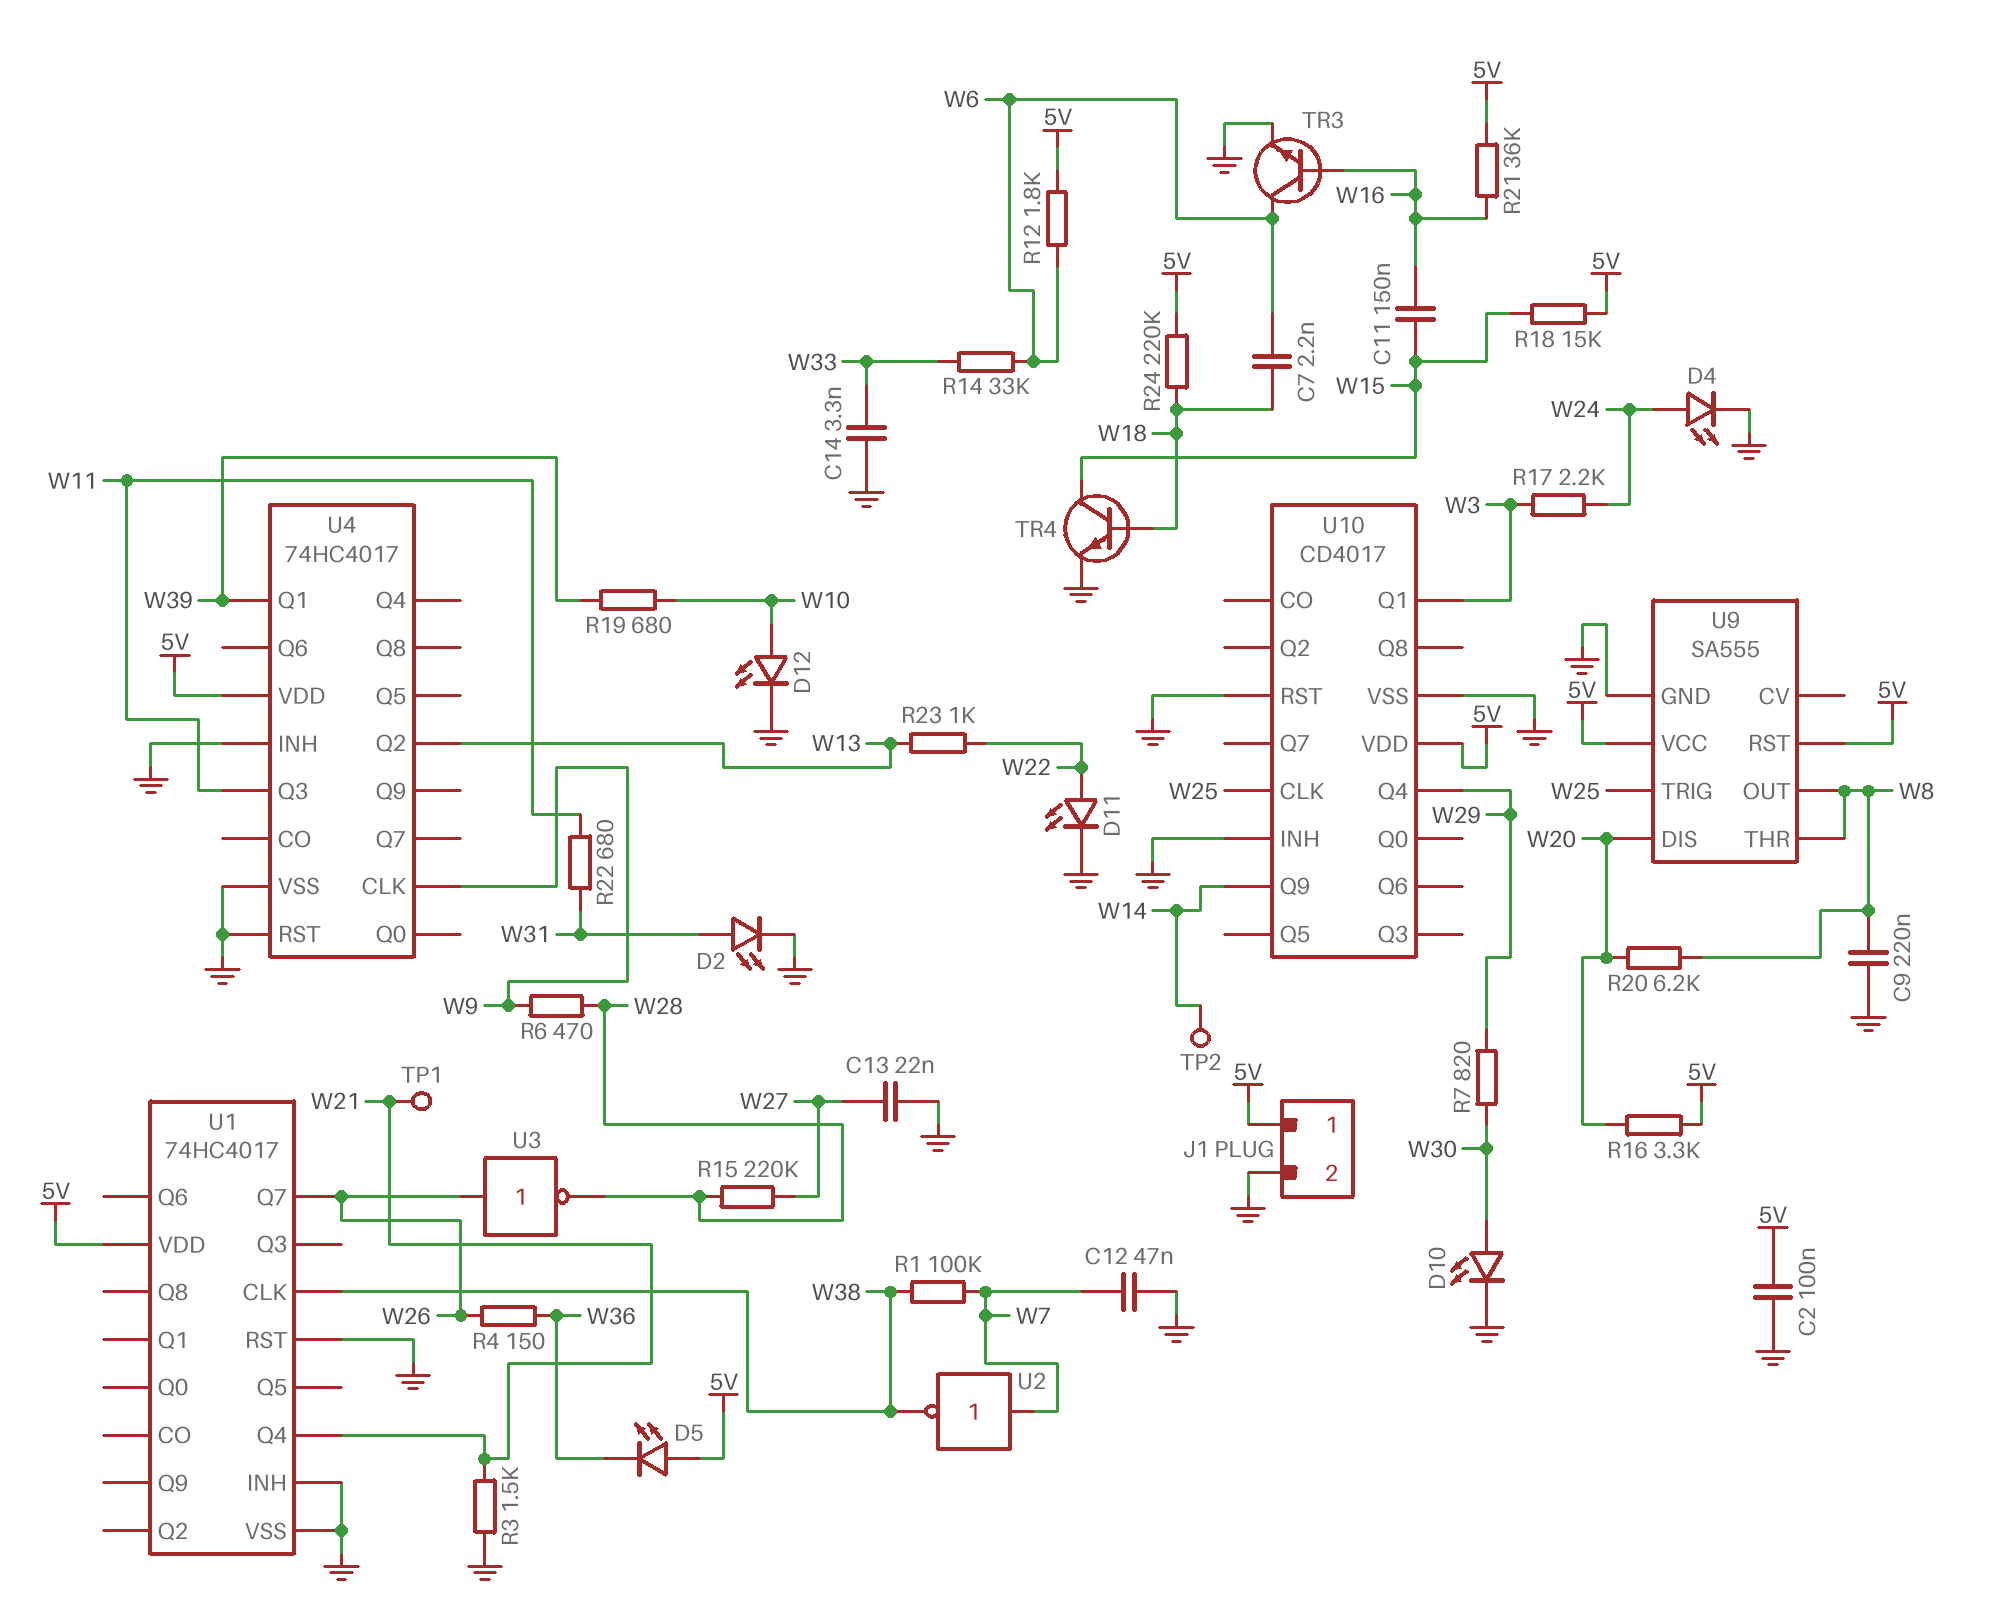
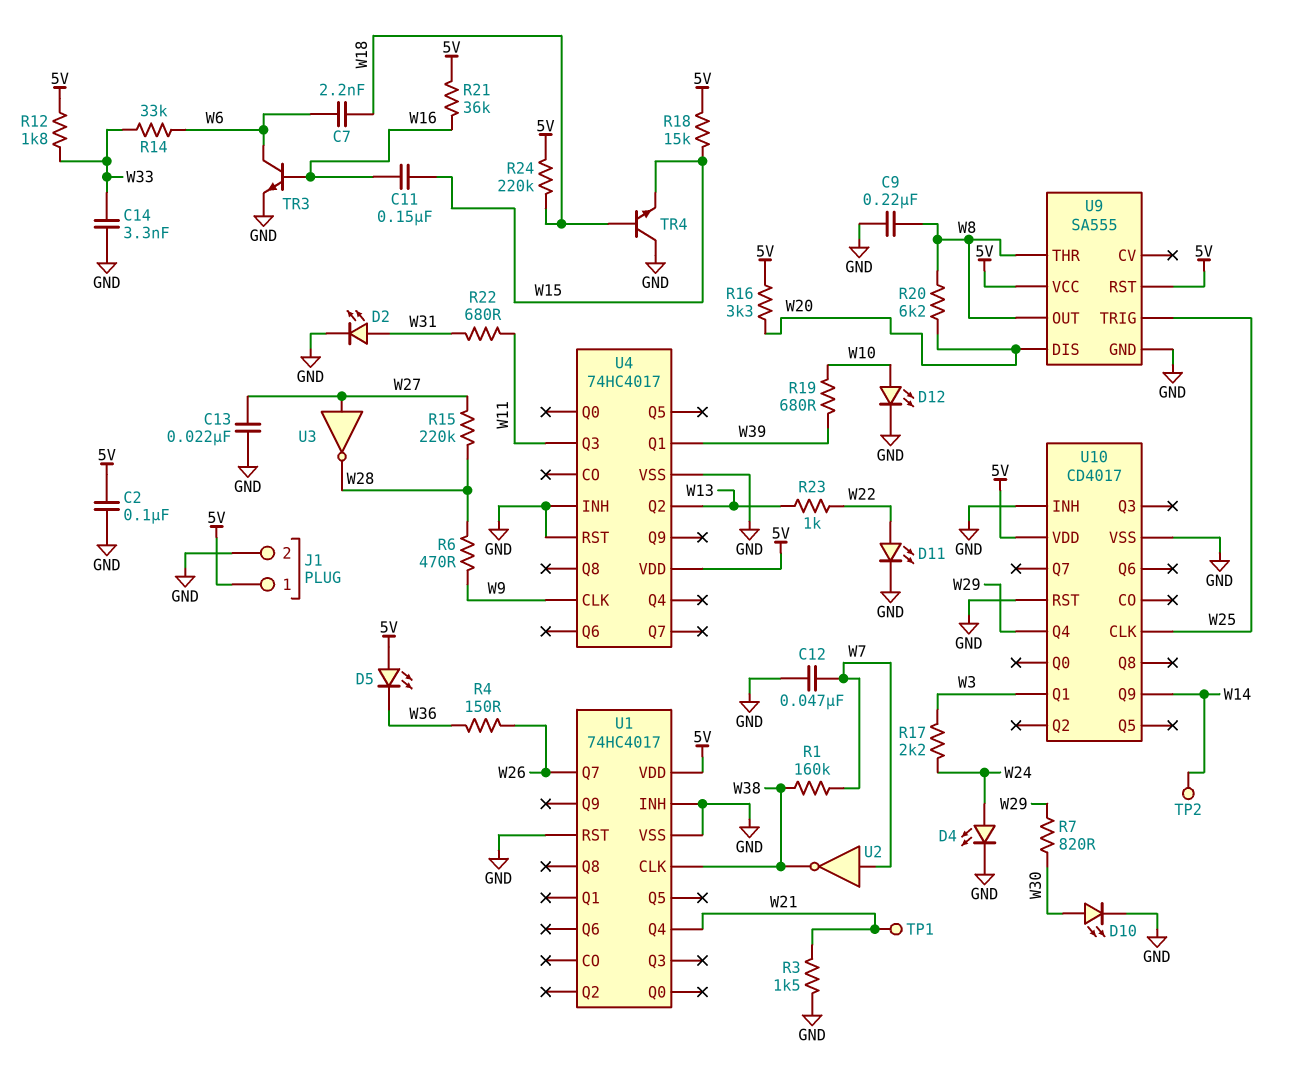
R1: 100k (W7, W38) -> 160k (W7, W38)
R12: 1.8k (5V, W6) -> 1.8k (5V, W33)
TR4: NPN (B W18, C W15, E GND) -> NPN (B W18, C GND, E W15)
U3: NOT (in W26, out W28) -> NOT (in W27, out W28)

